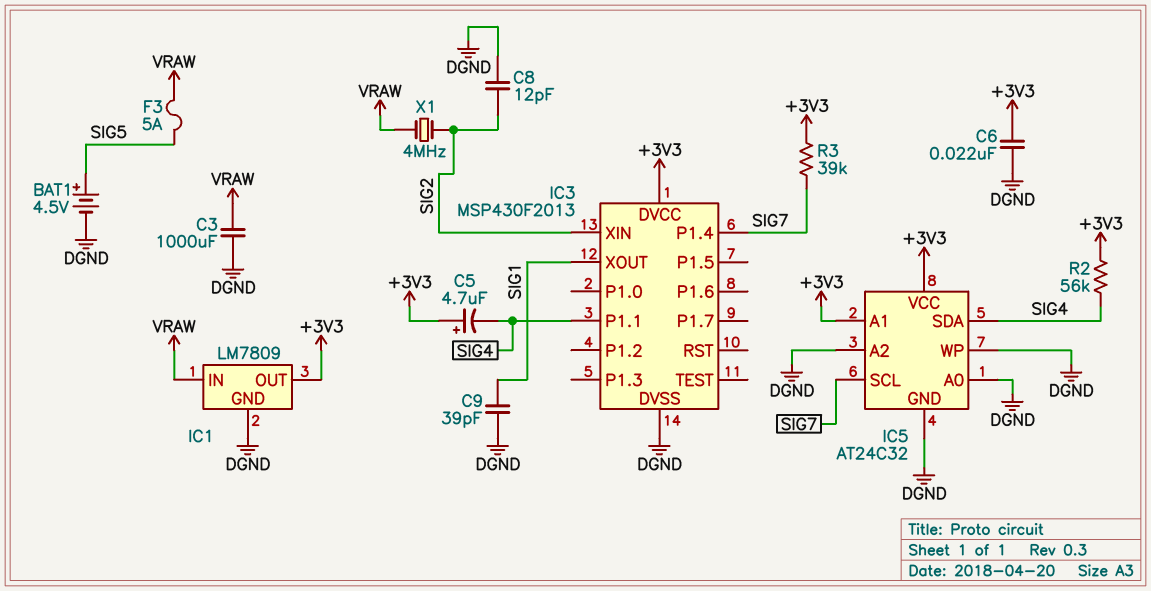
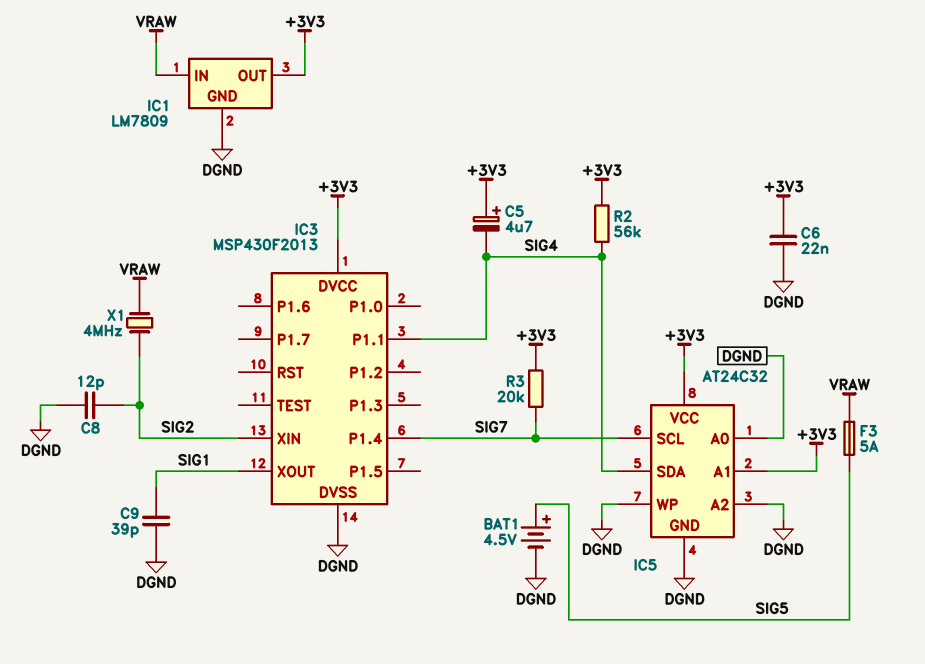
C3: 1000uF (DGND, VRAW) -> none
R3: 39k (+3V3, SIG7) -> 20k (+3V3, SIG7)

